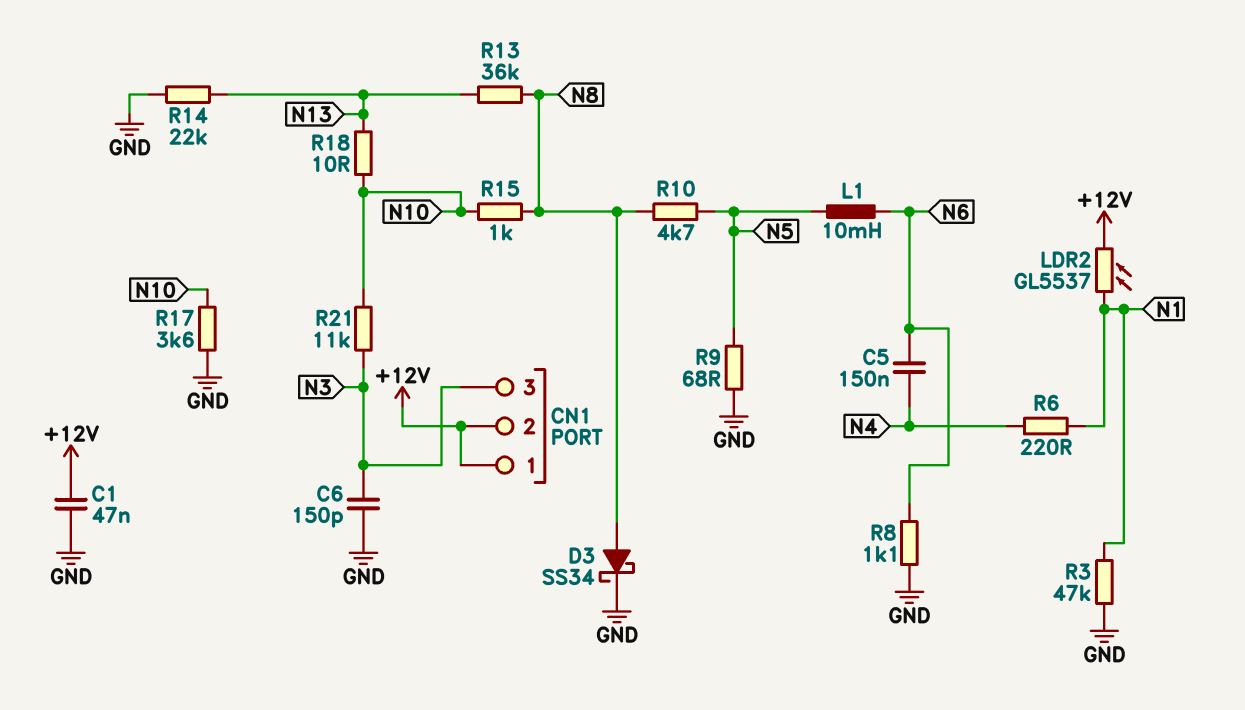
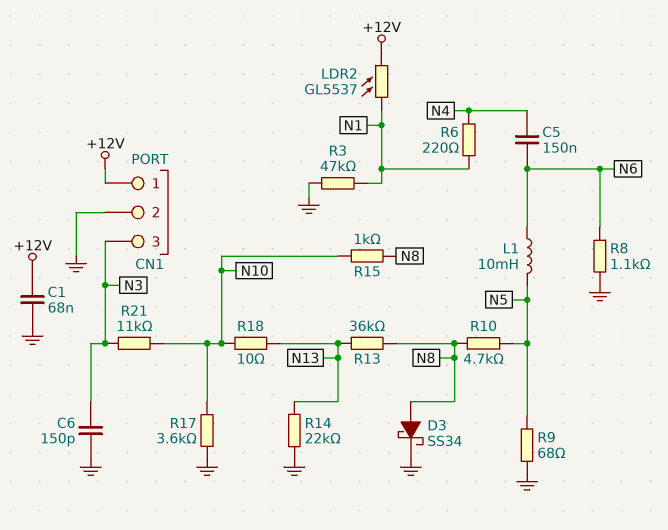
C1: 47nF (+12V, GND) -> 68nF (+12V, GND)
CN1 pin 2: +12V -> GND

